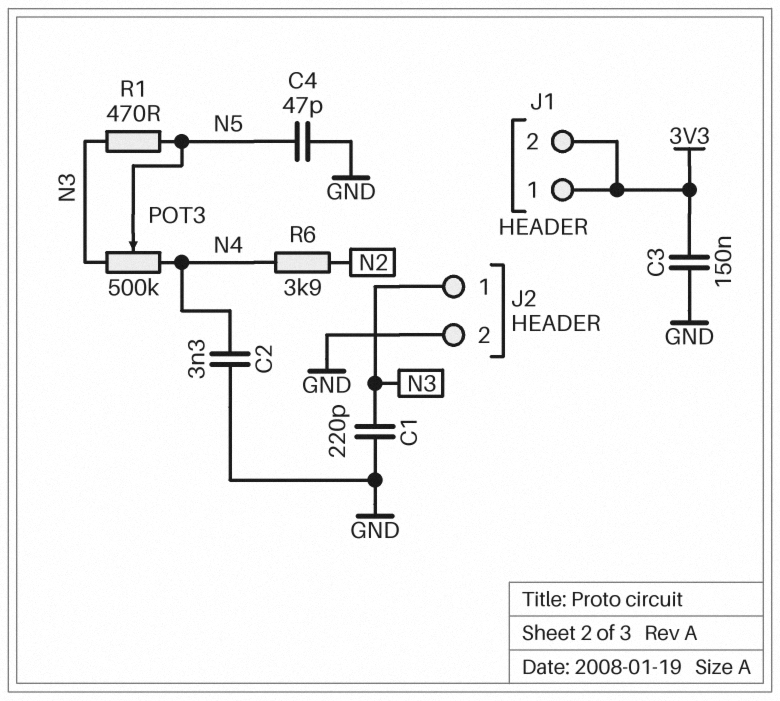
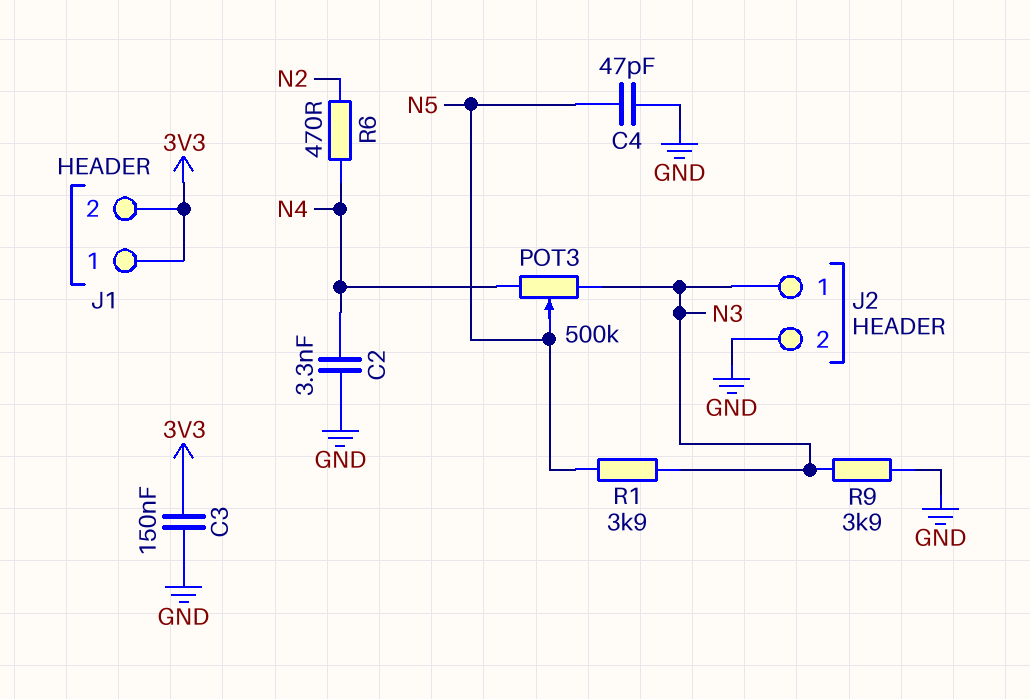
C1: 220pF (GND, N3) -> none
R1: 470 (N3, N5) -> 3.9k (N3, N5)
R6: 3.9k (N2, N4) -> 470 (N2, N4)
R9: none -> 3.9k (GND, N3)

